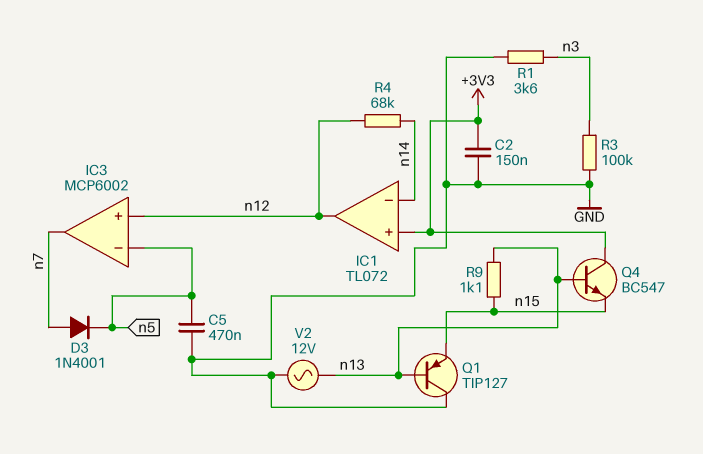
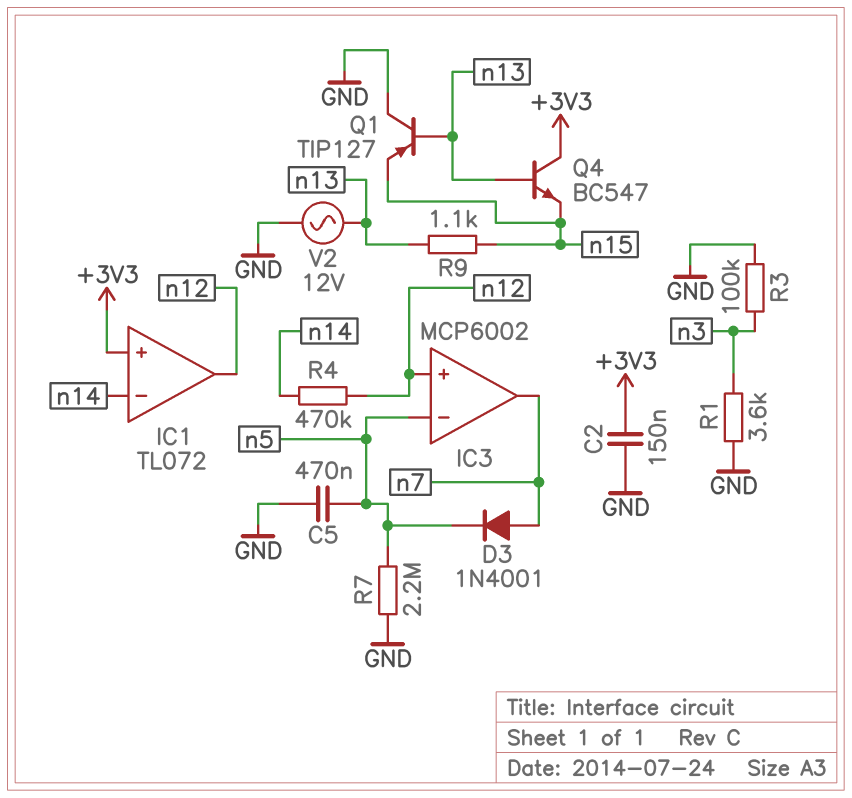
R4: 68k (n12, n14) -> 470k (n12, n14)
R7: none -> 2.2M (GND, n5)

